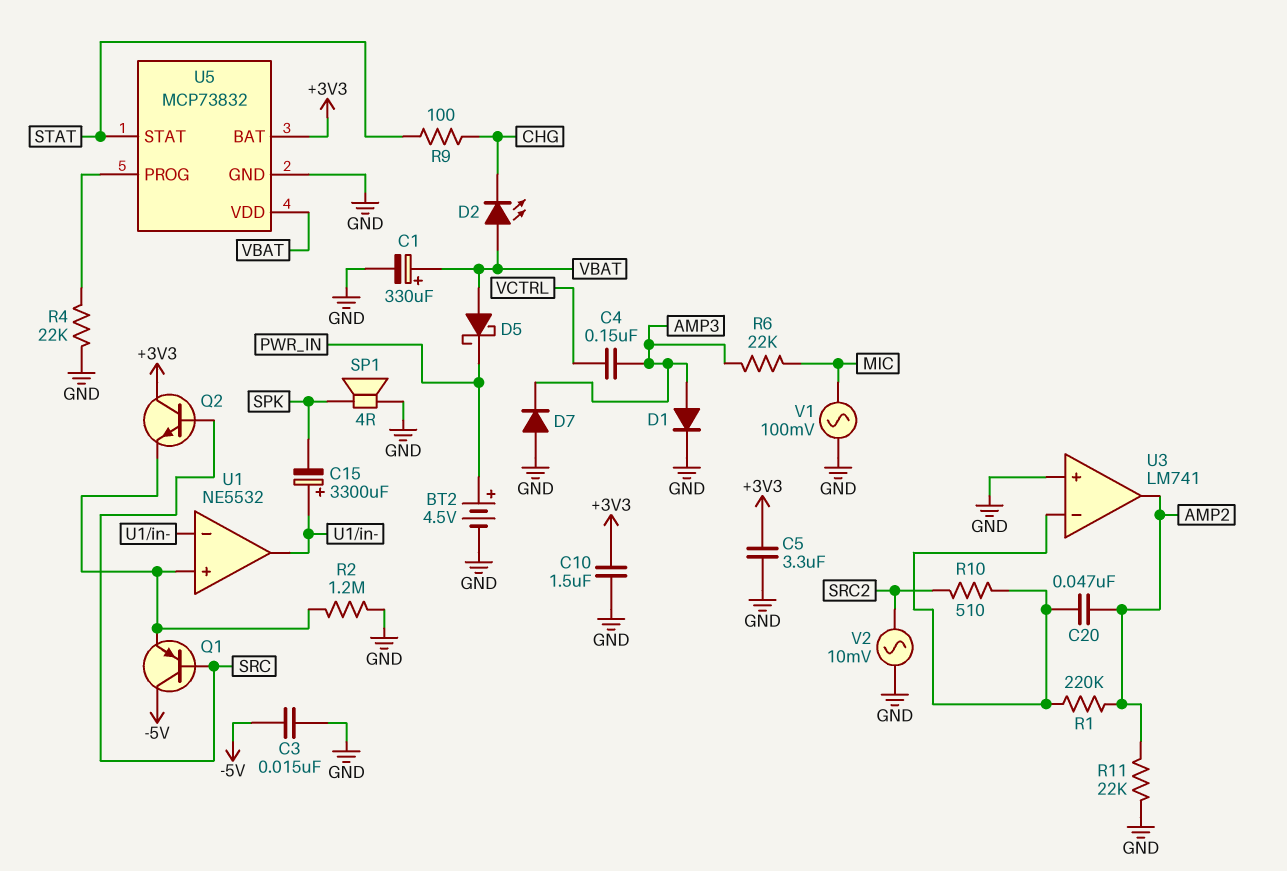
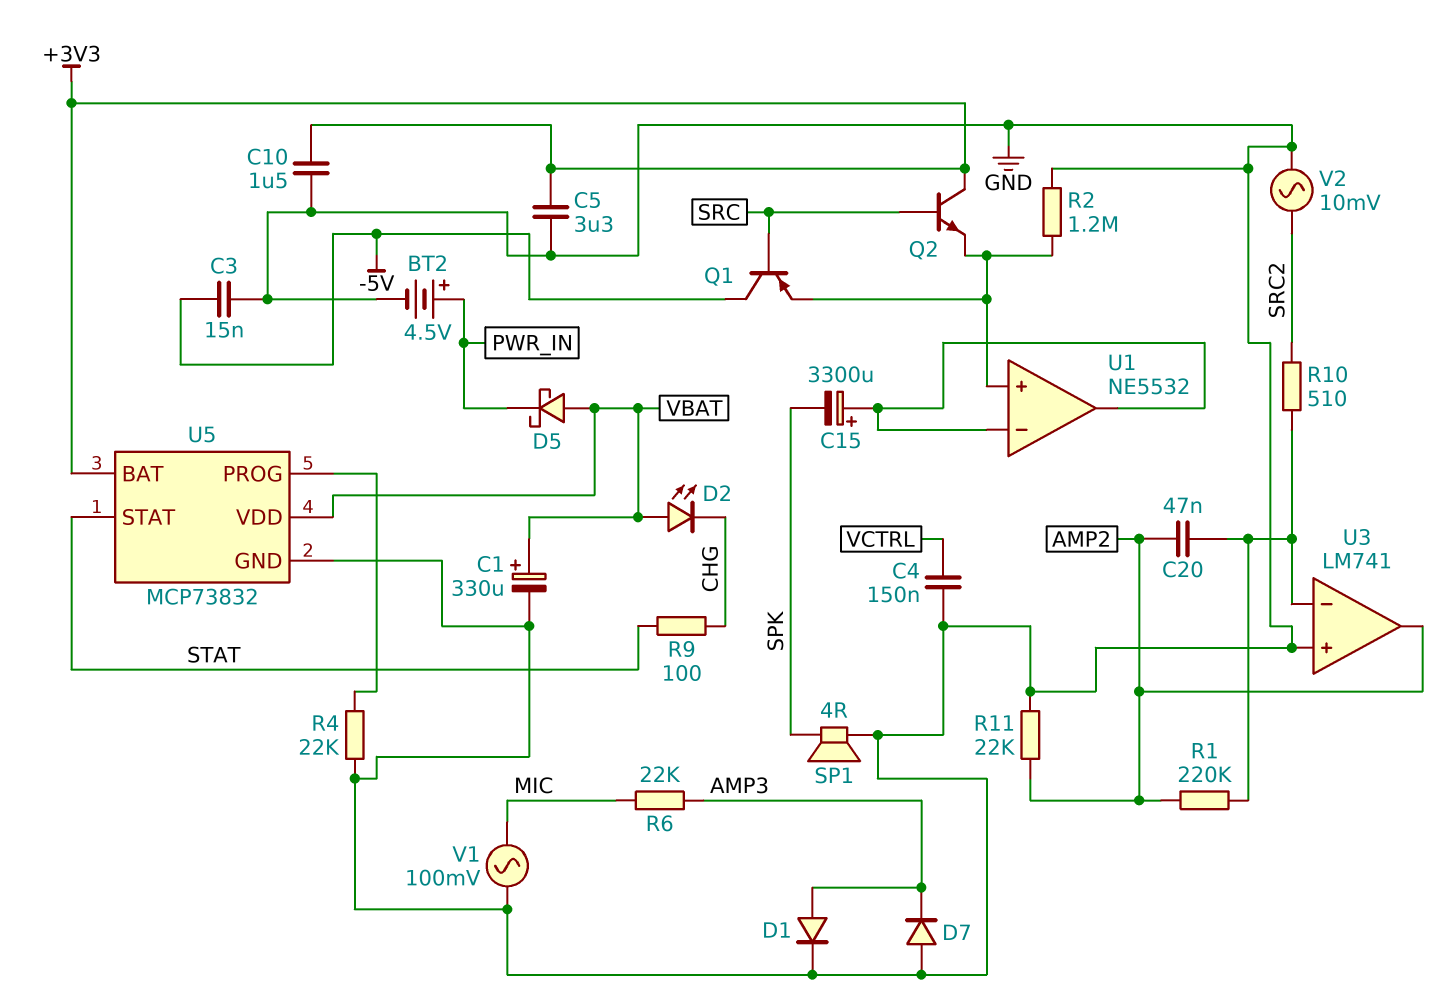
C4: 150nF (AMP3, VCTRL) -> 150nF (GND, VCTRL)

